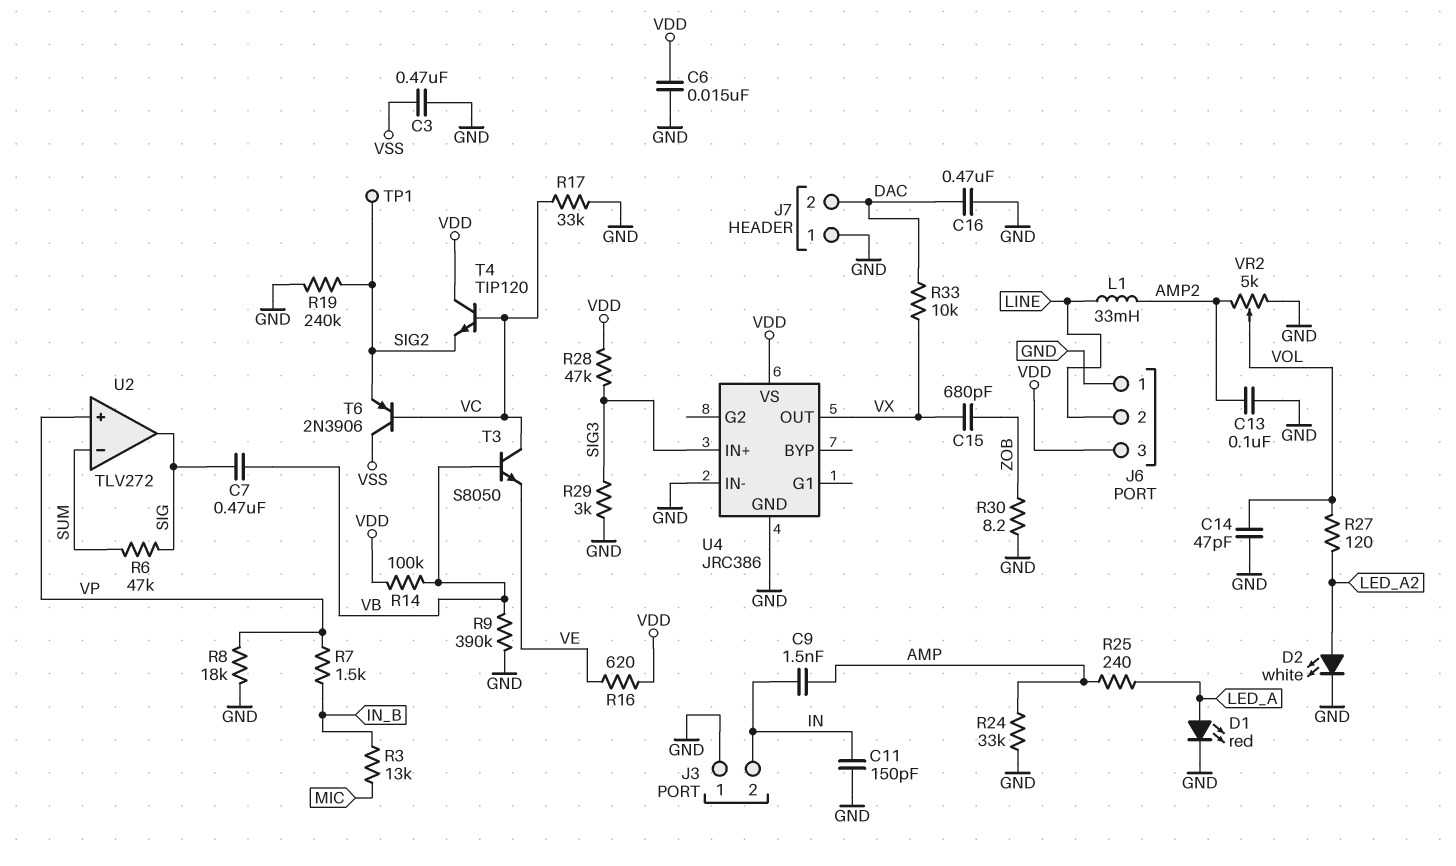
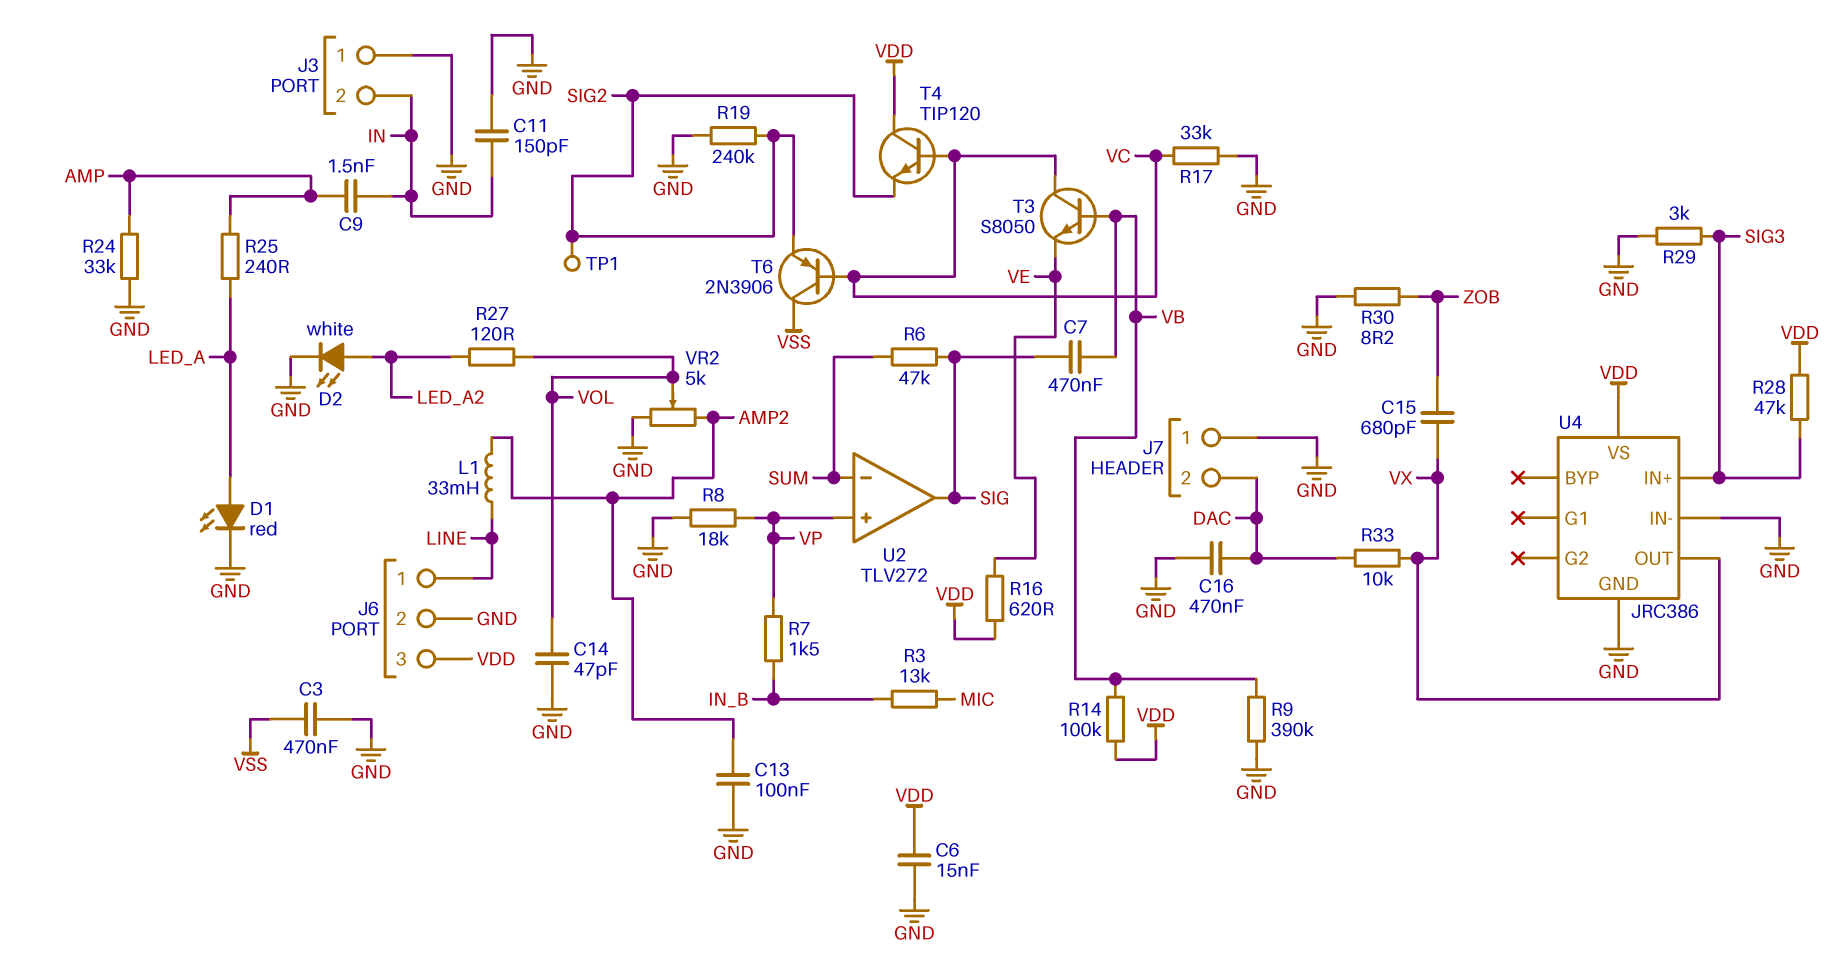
J6 pin 1: GND -> LINE
J6 pin 2: LINE -> GND

